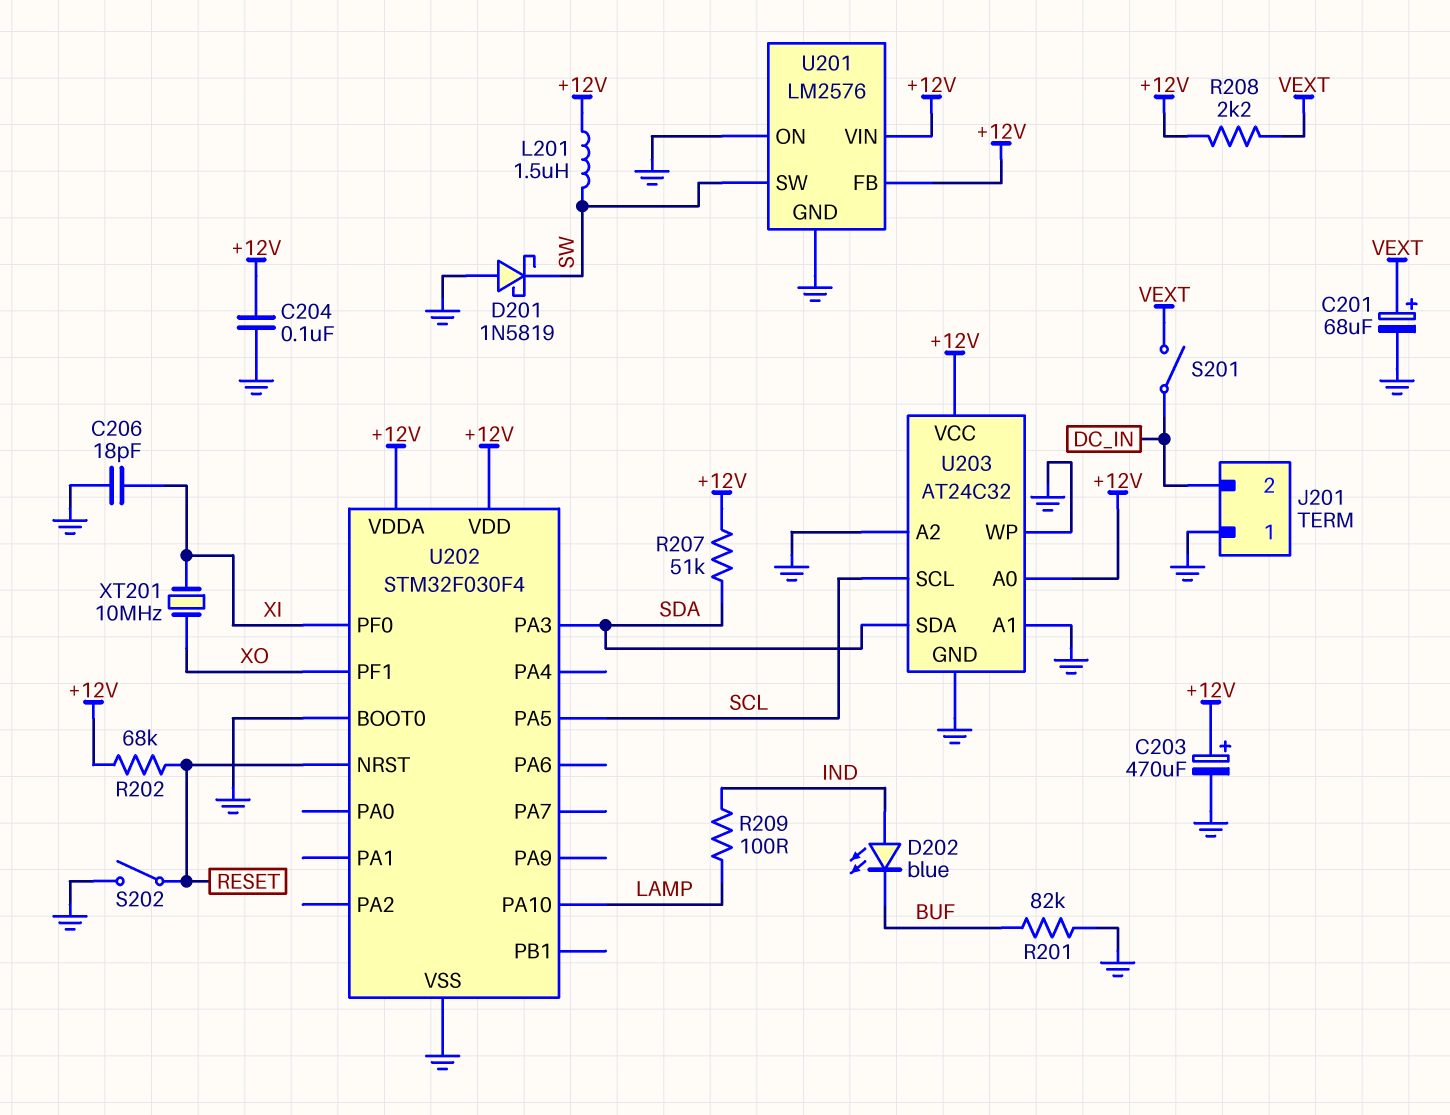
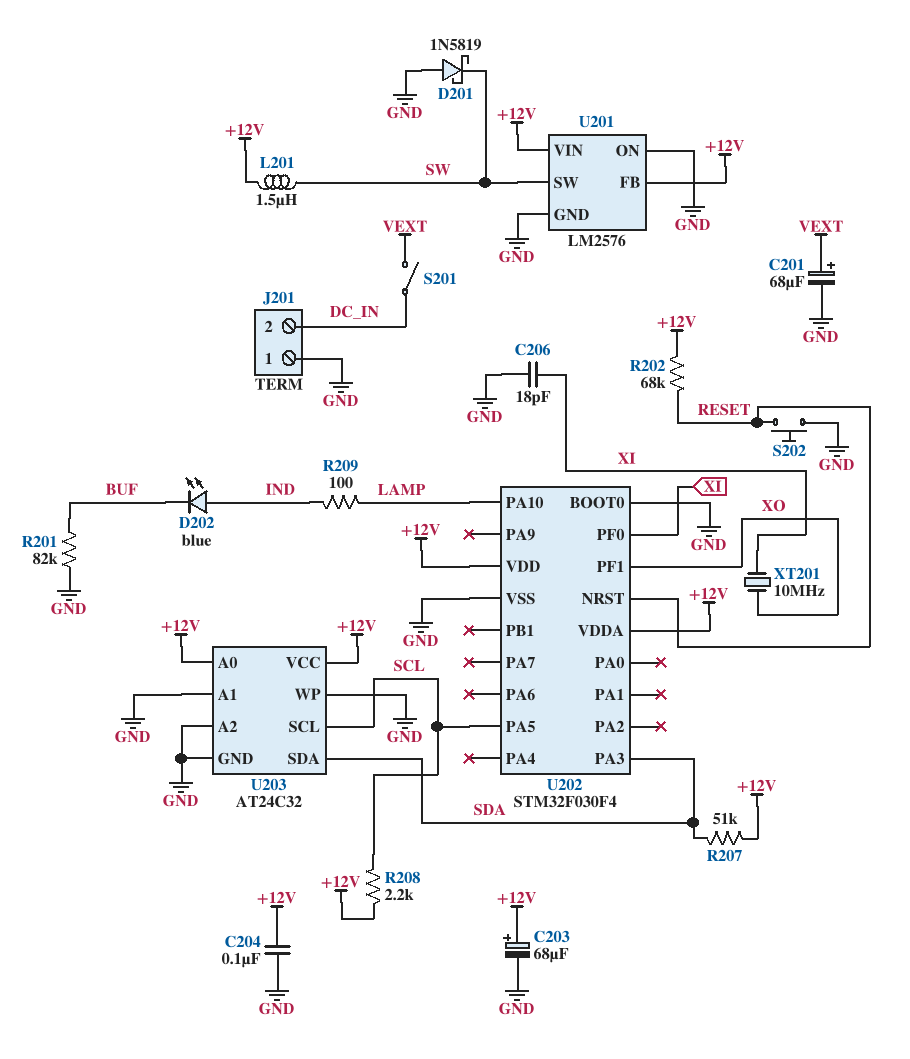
C203: 470uF (plus +12V, minus GND) -> 68uF (plus +12V, minus GND)
R208: 2.2k (+12V, VEXT) -> 2.2k (+12V, SCL)
S202: switch (GND, RESET) -> button (GND, RESET)

